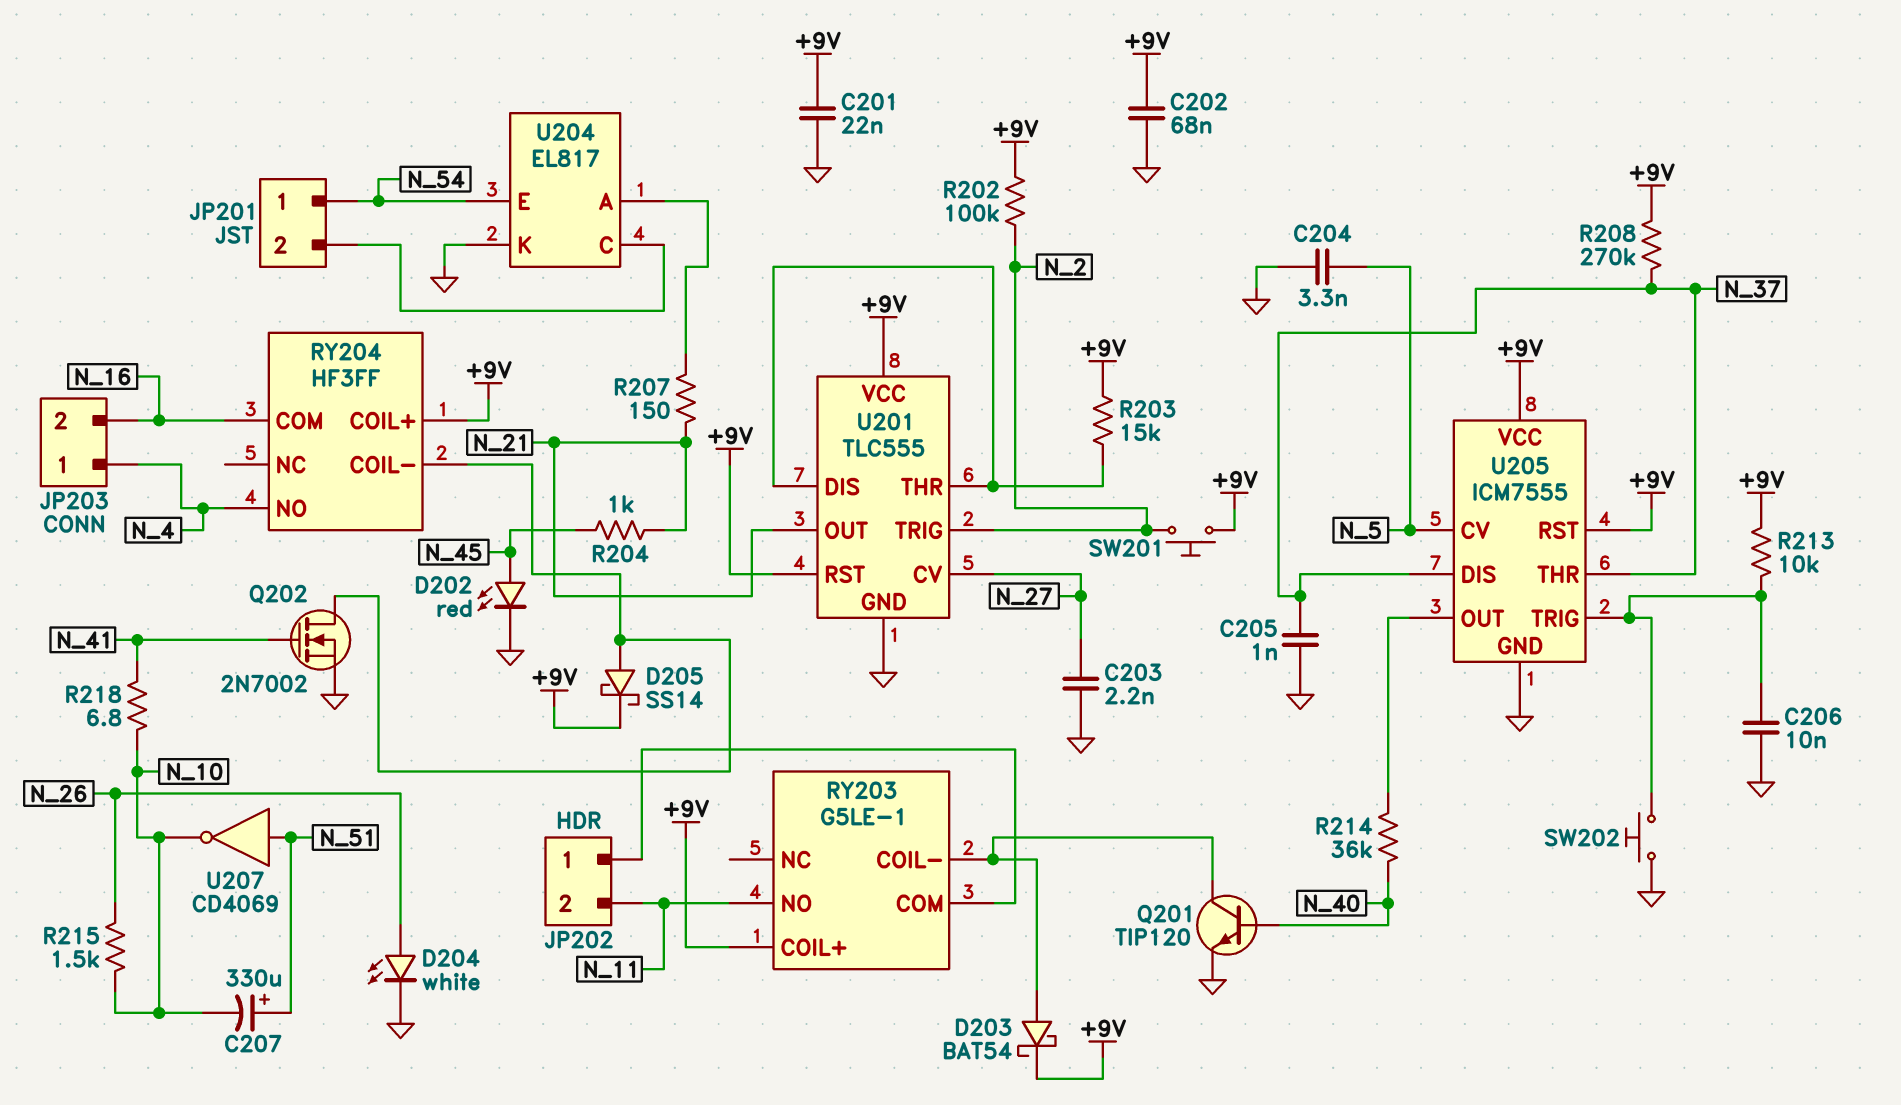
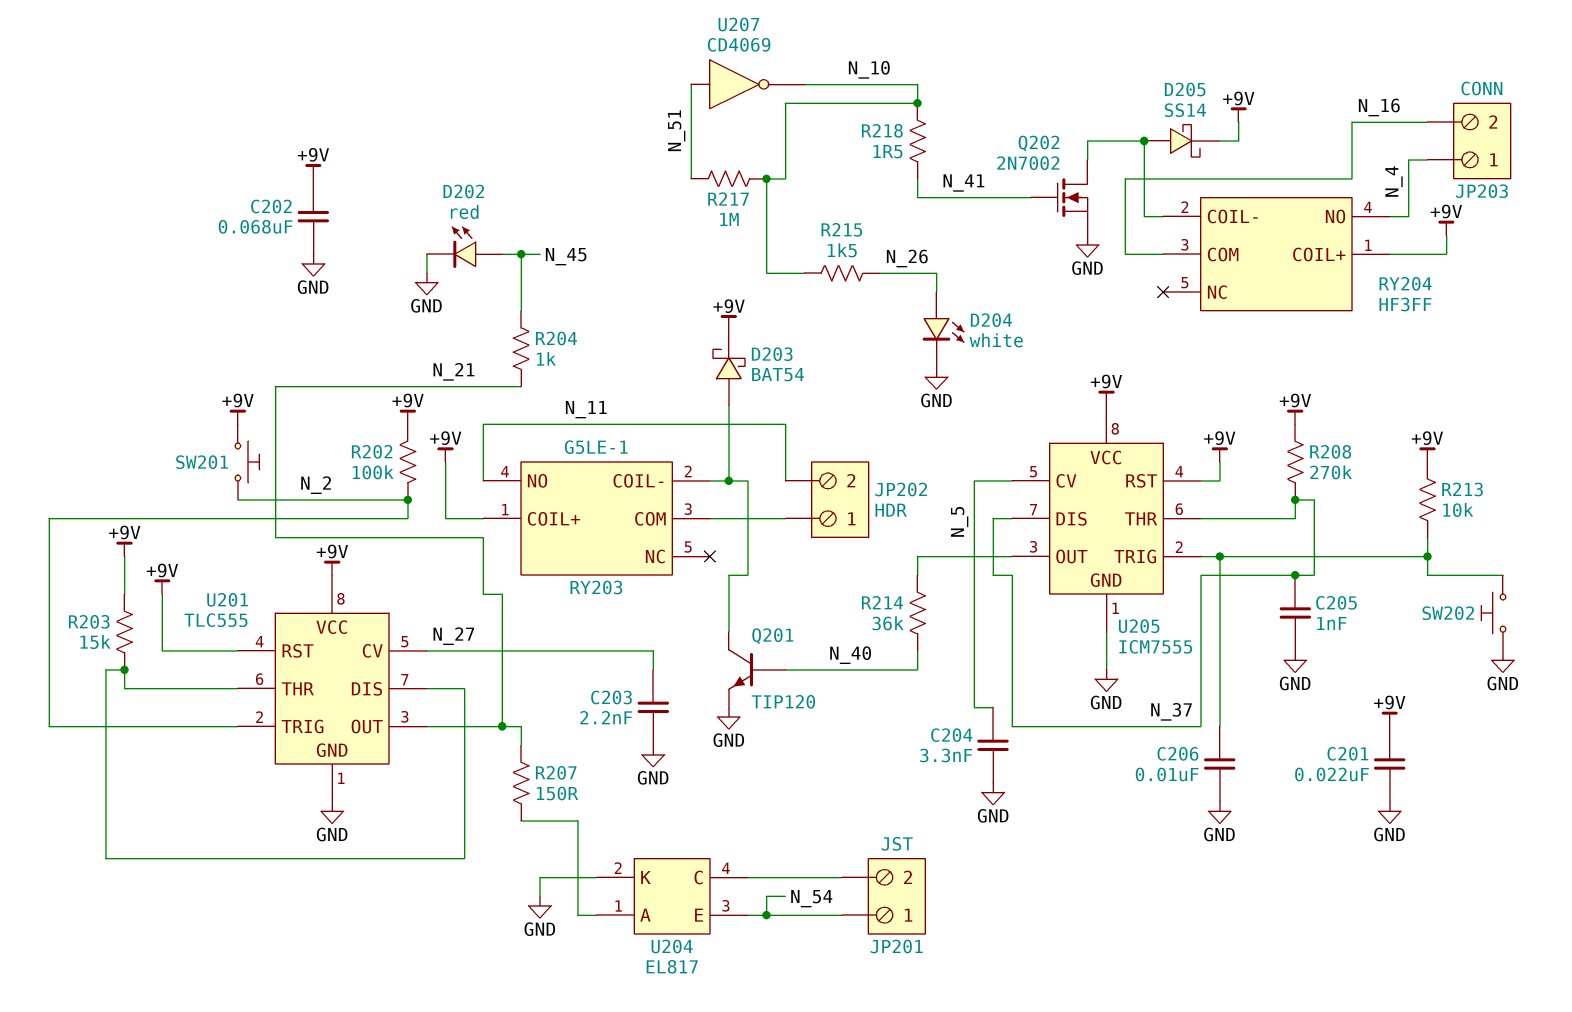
C207: 330uF (plus N_51, minus N_10) -> none
R217: none -> 1M (N_10, N_51)
R218: 6.8 (N_10, N_41) -> 1.5 (N_10, N_41)

